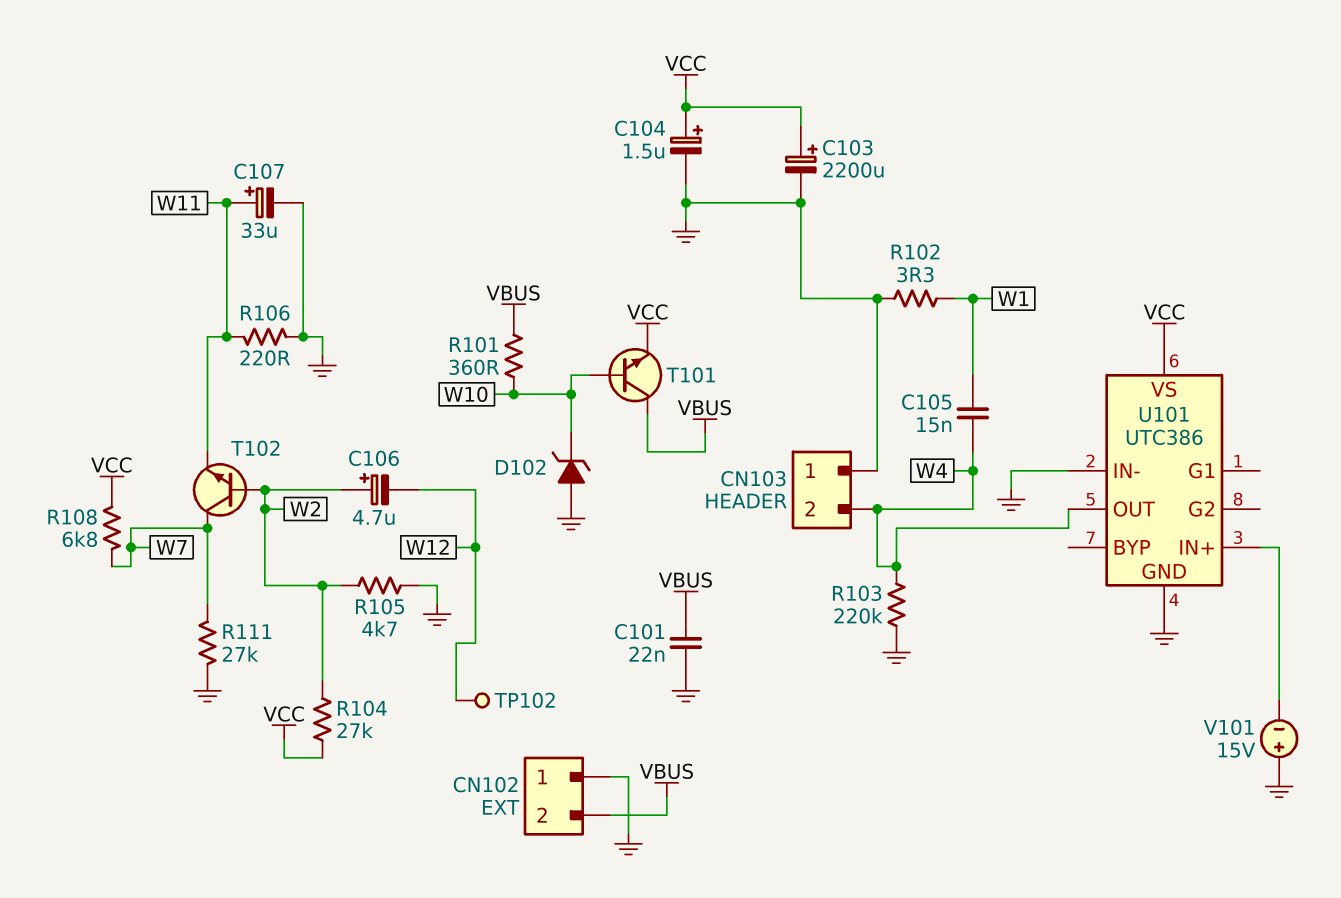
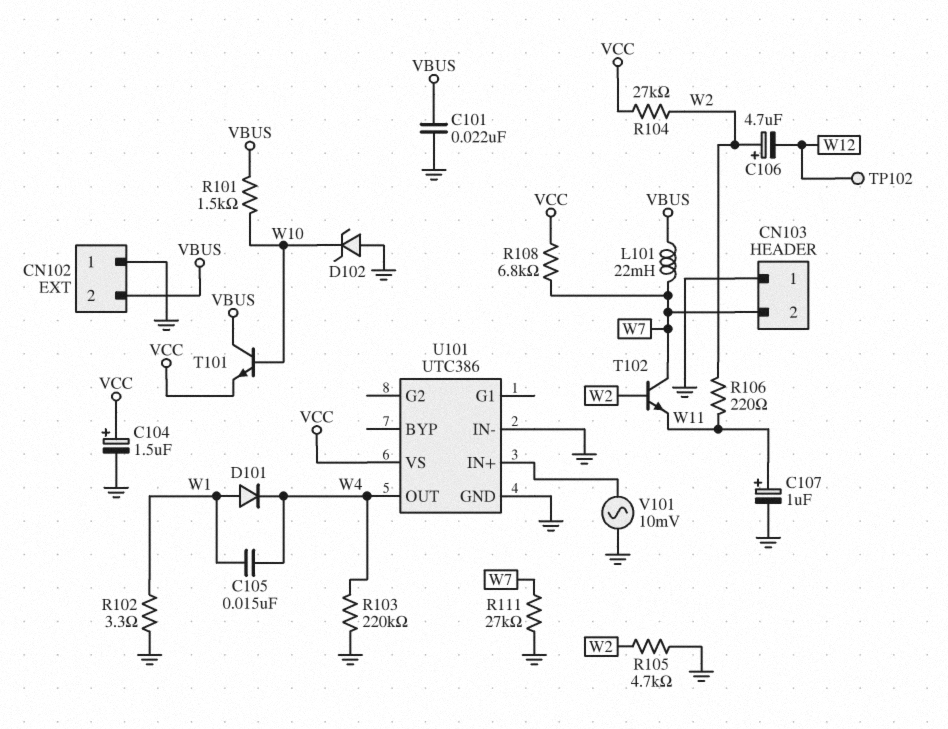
C103: 2200uF (plus VCC, minus GND) -> none
C107: 33uF (plus W11, minus GND) -> 1uF (plus W11, minus GND)
CN103 pin 2: W4 -> W7
D101: none -> diode (A W1, K W4)
L101: none -> 22mH (VBUS, W7)
R101: 360 (VBUS, W10) -> 1.5k (VBUS, W10)
R106: 220 (GND, W11) -> 220 (W2, W11)
V101: 15V (plus GND, minus U101/IN+) -> AC 10mV (GND, U101/IN+)

